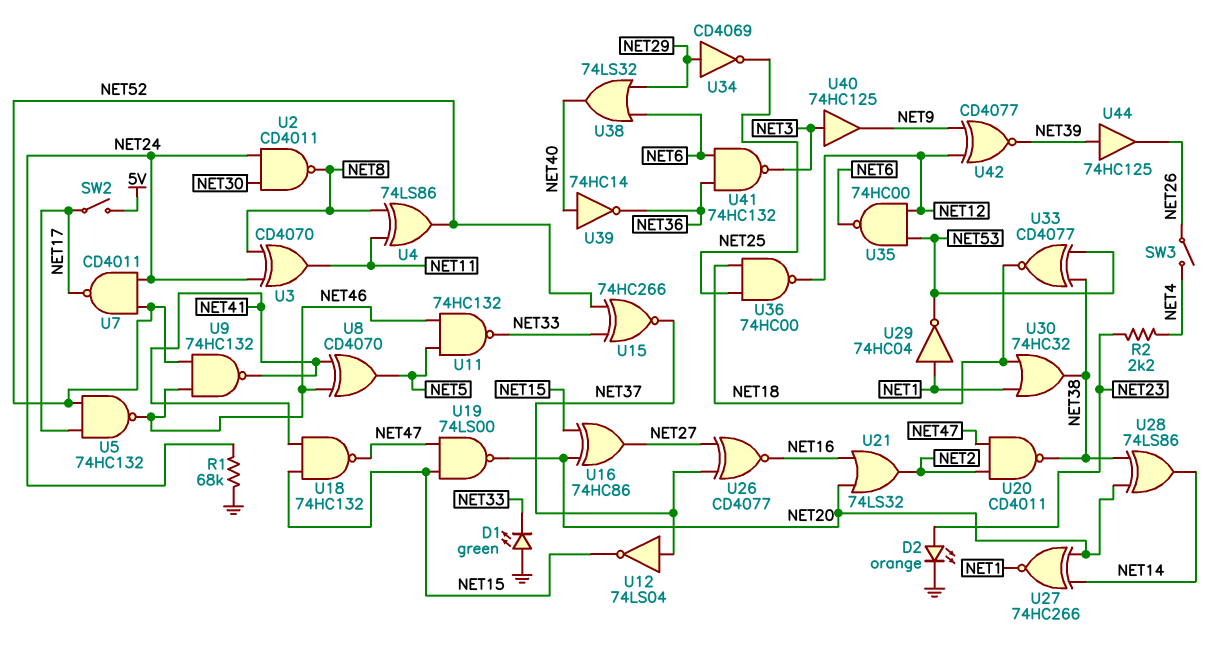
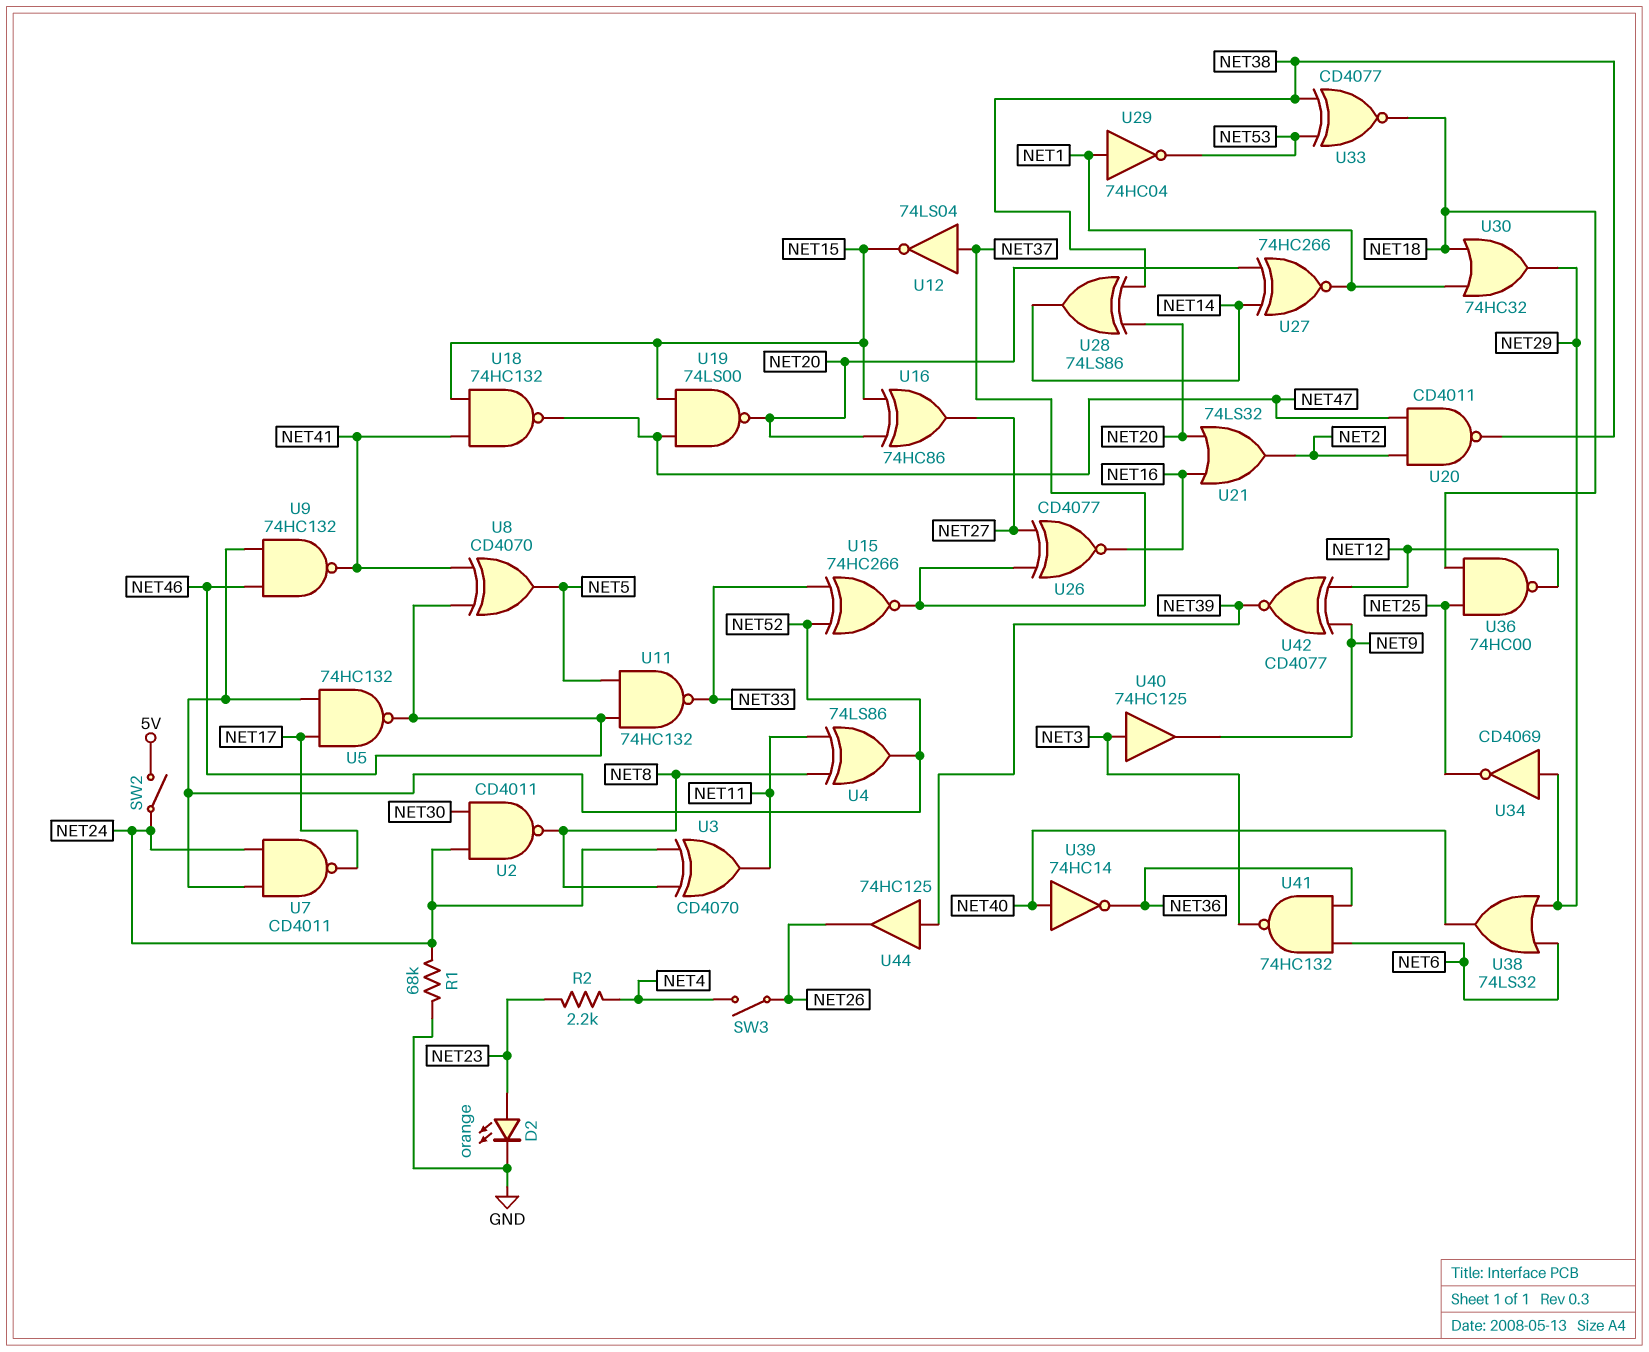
D1: LED green (A GND, K NET33) -> none
SW2: switch (5V, NET17) -> switch (5V, NET24)
U30: OR 74HC32 (in NET1, in NET18, out NET38) -> OR 74HC32 (in NET1, in NET18, out NET29)
U35: NAND 74HC00 (in NET12, in NET53, out NET6) -> none

